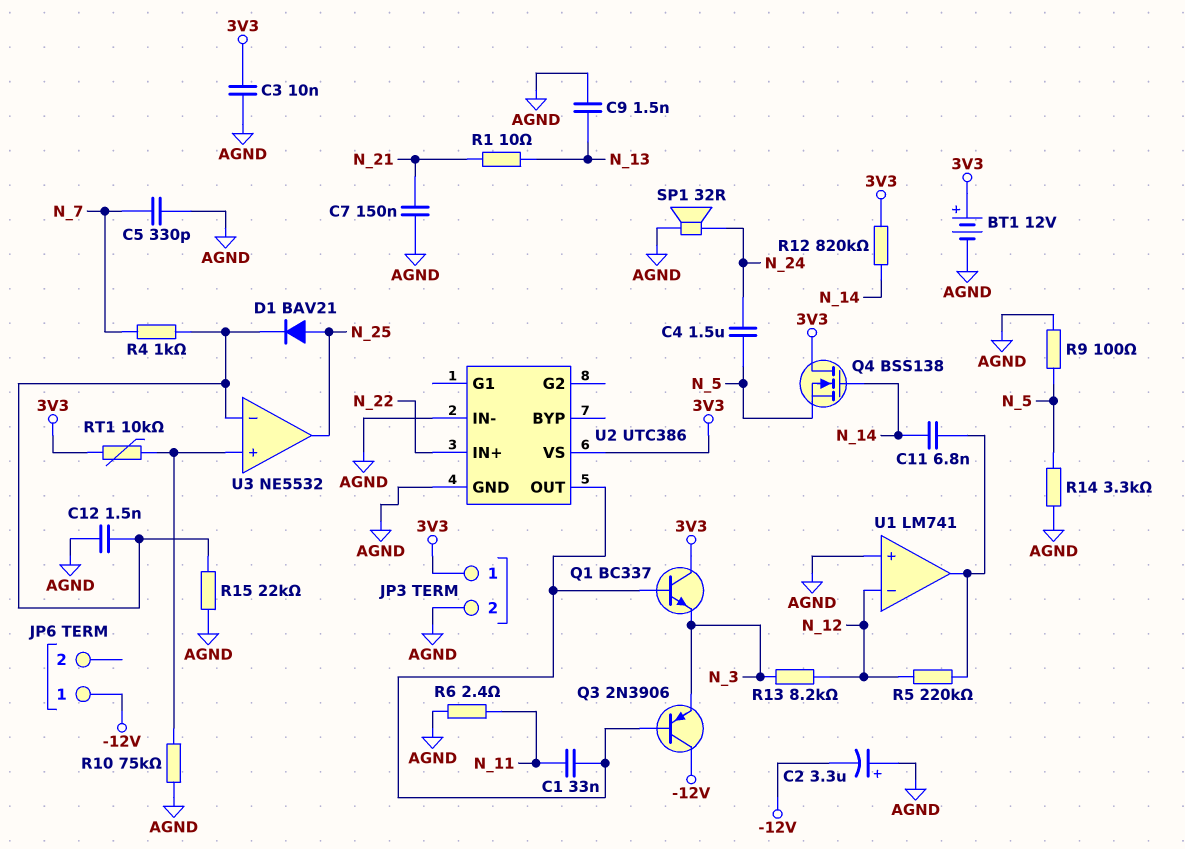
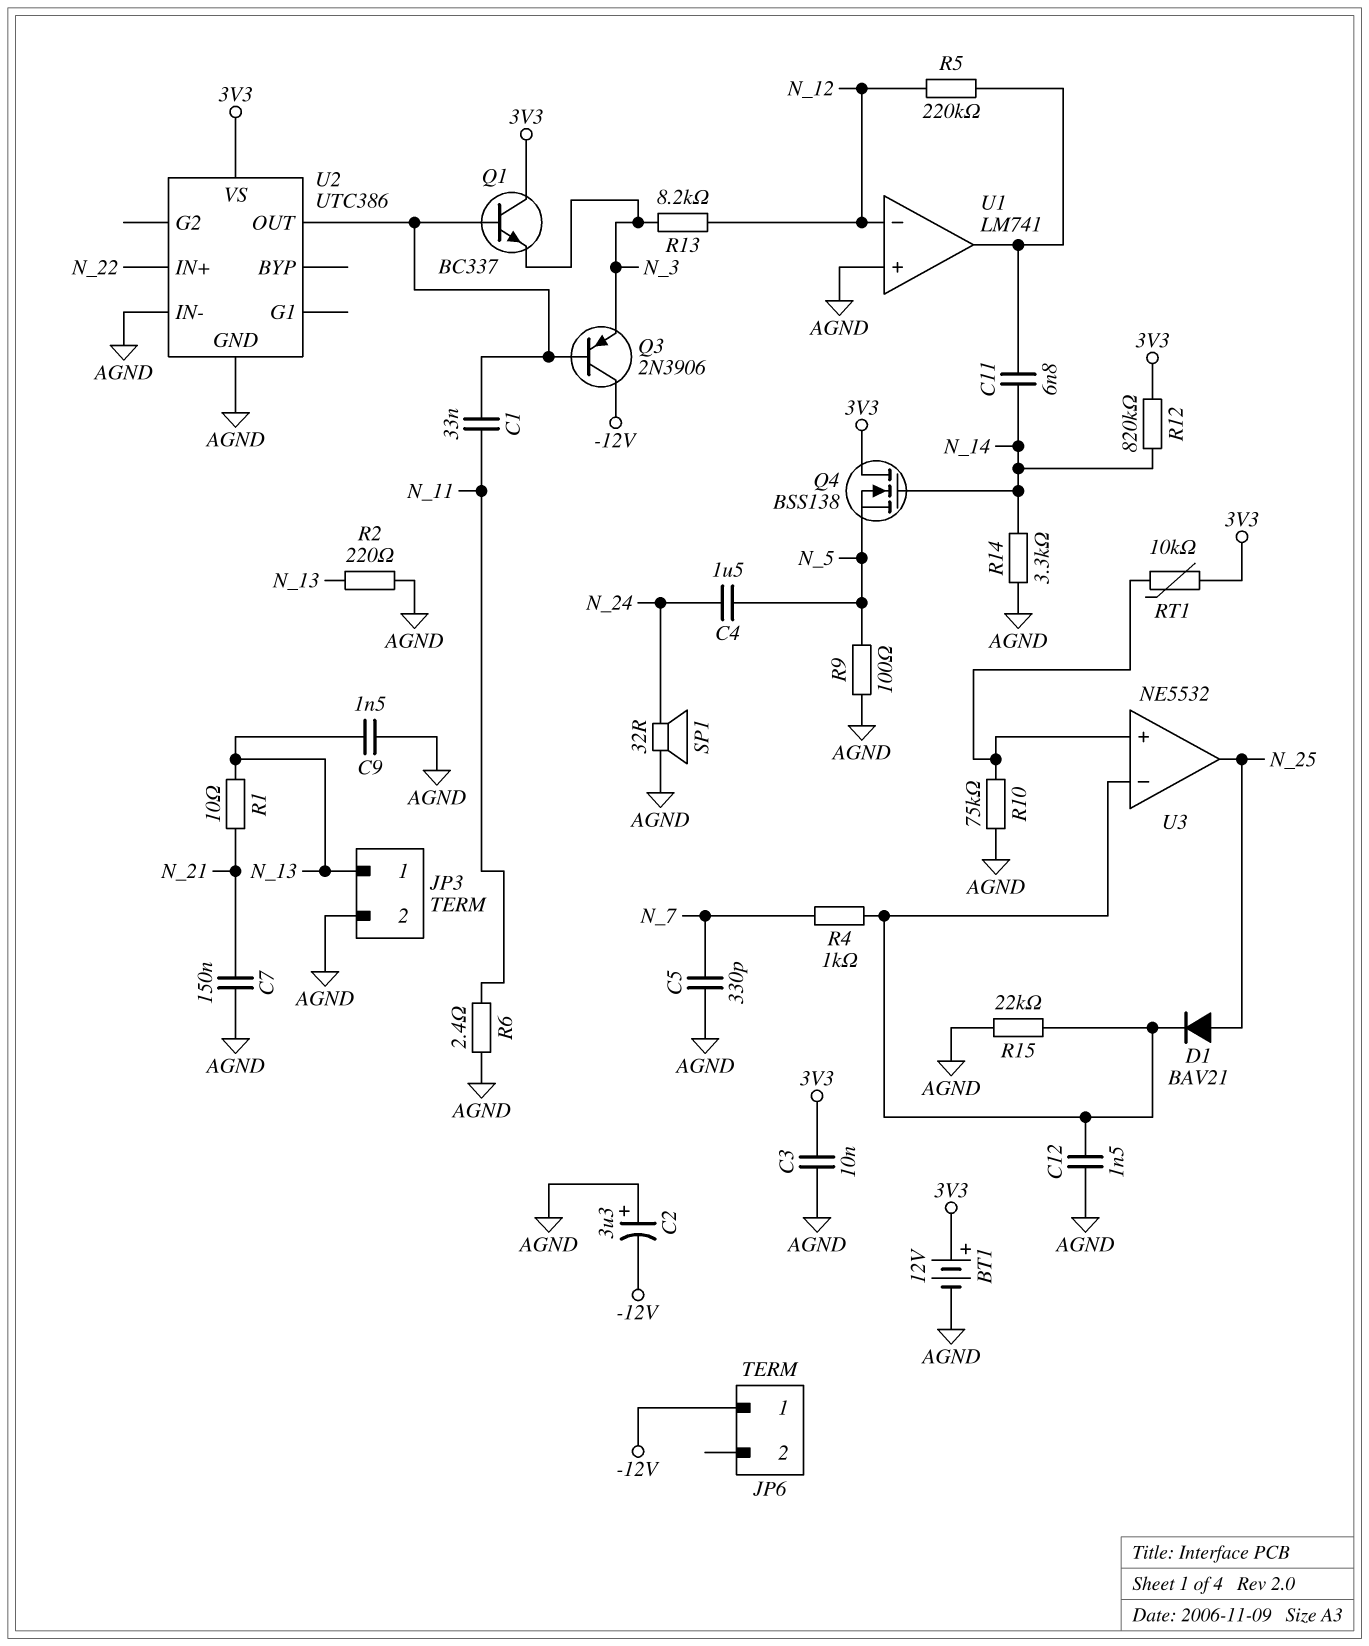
JP3 pin 1: 3V3 -> N_13
R2: none -> 220 (AGND, N_13)
R14: 3.3k (AGND, N_5) -> 3.3k (AGND, N_14)

